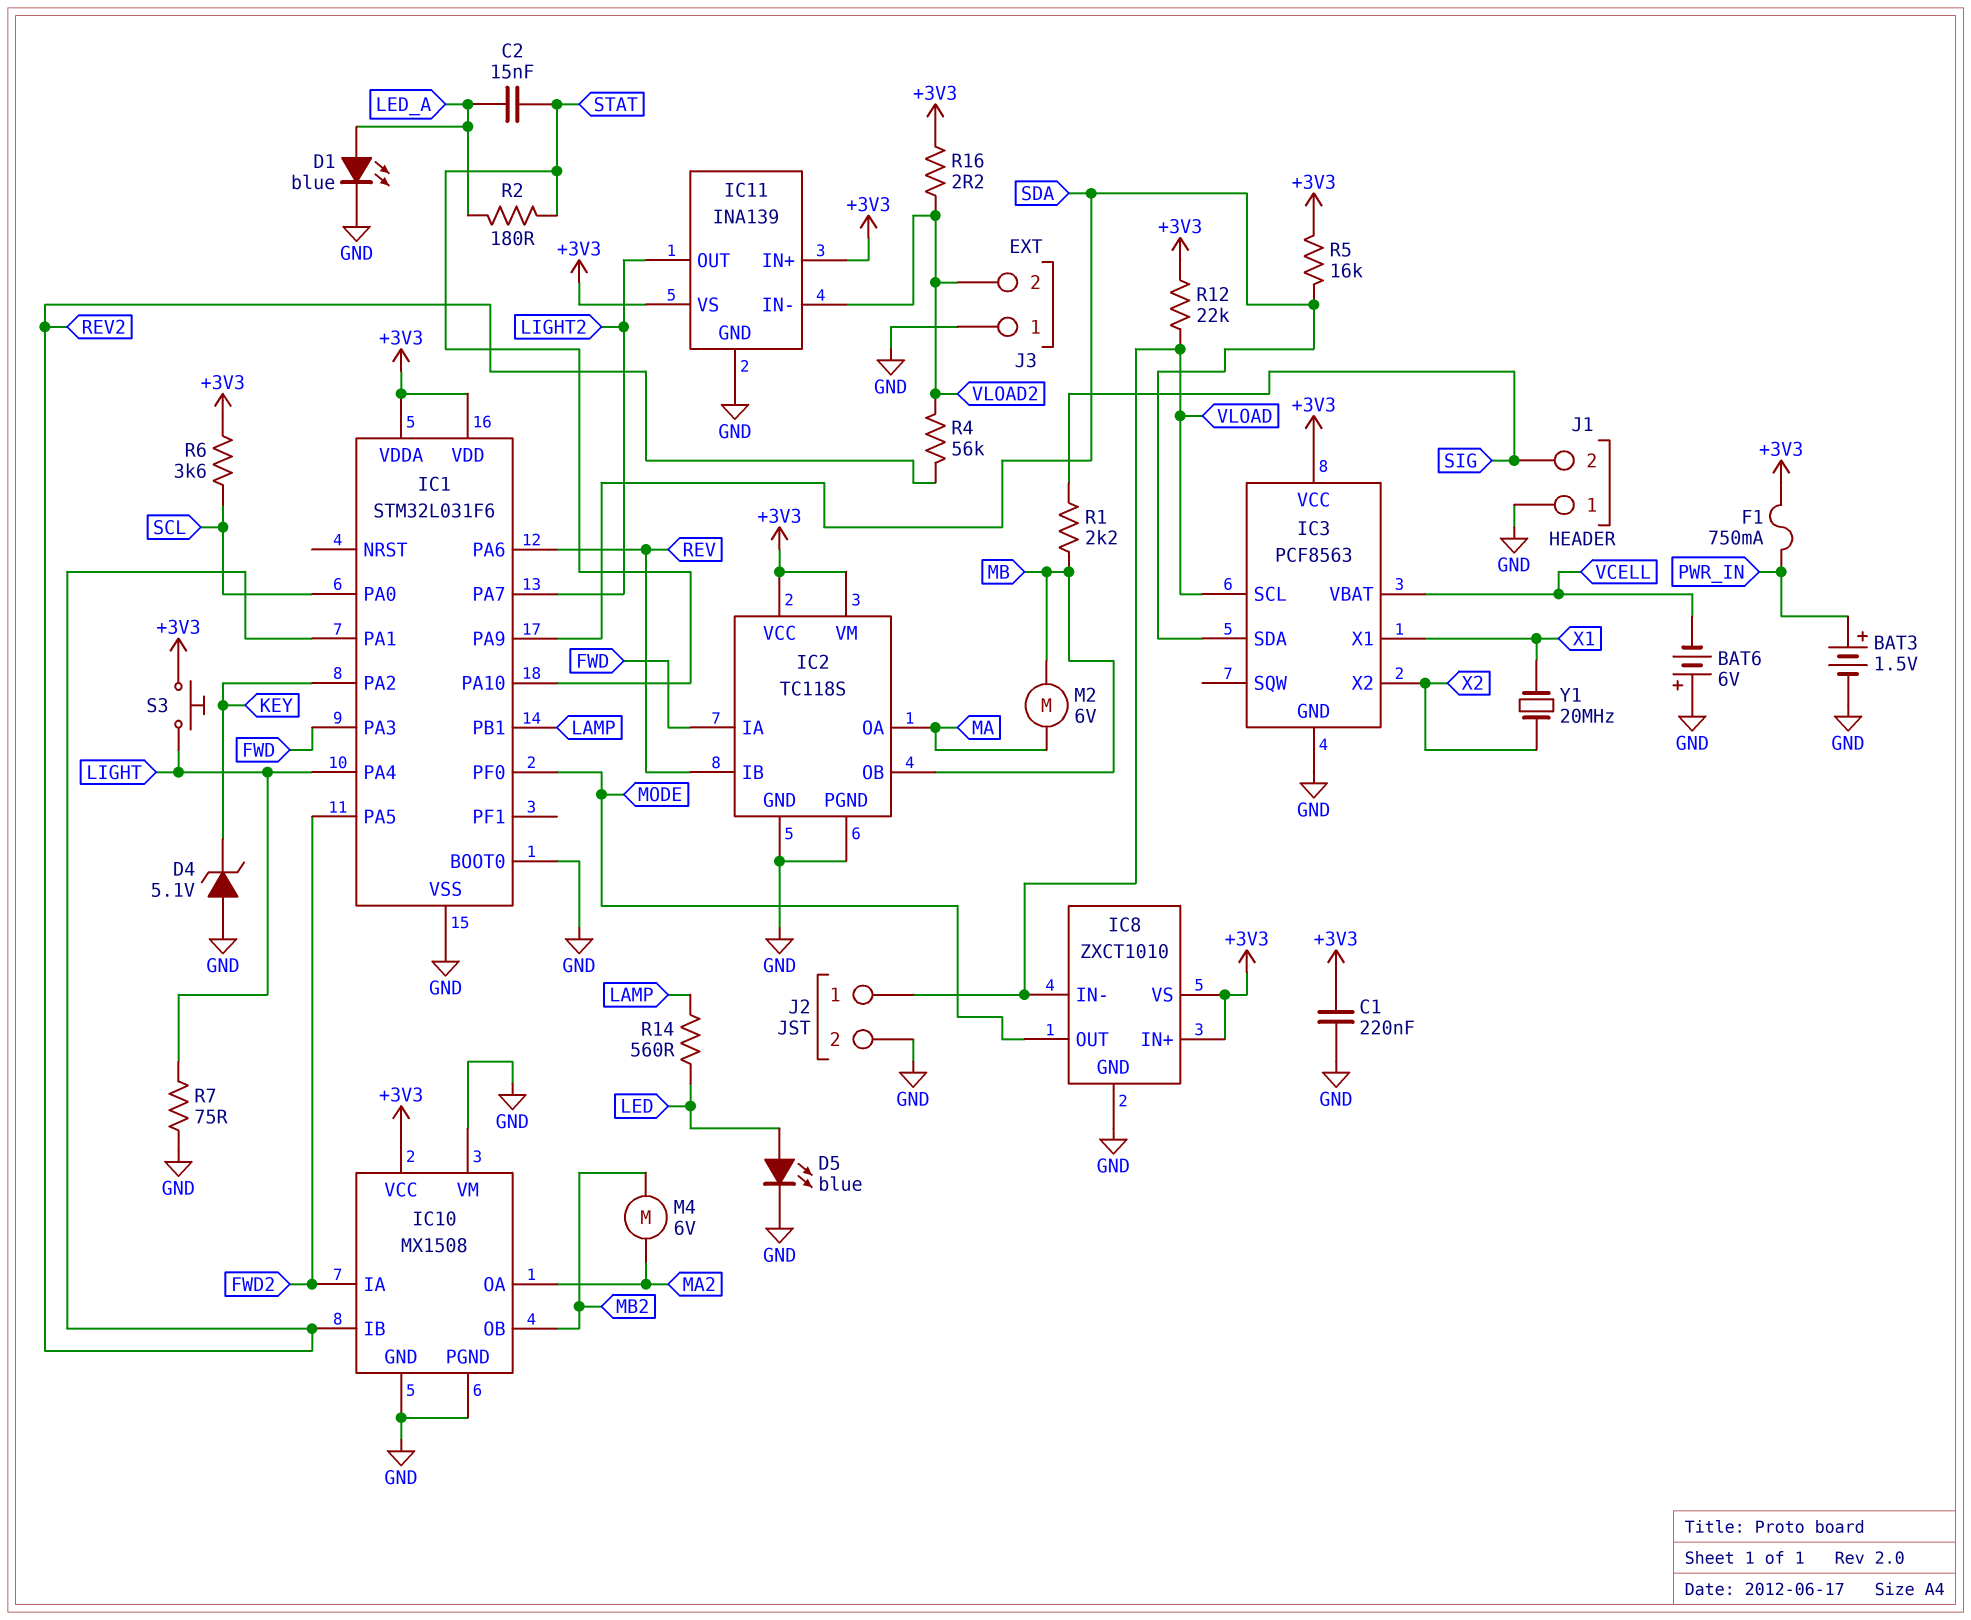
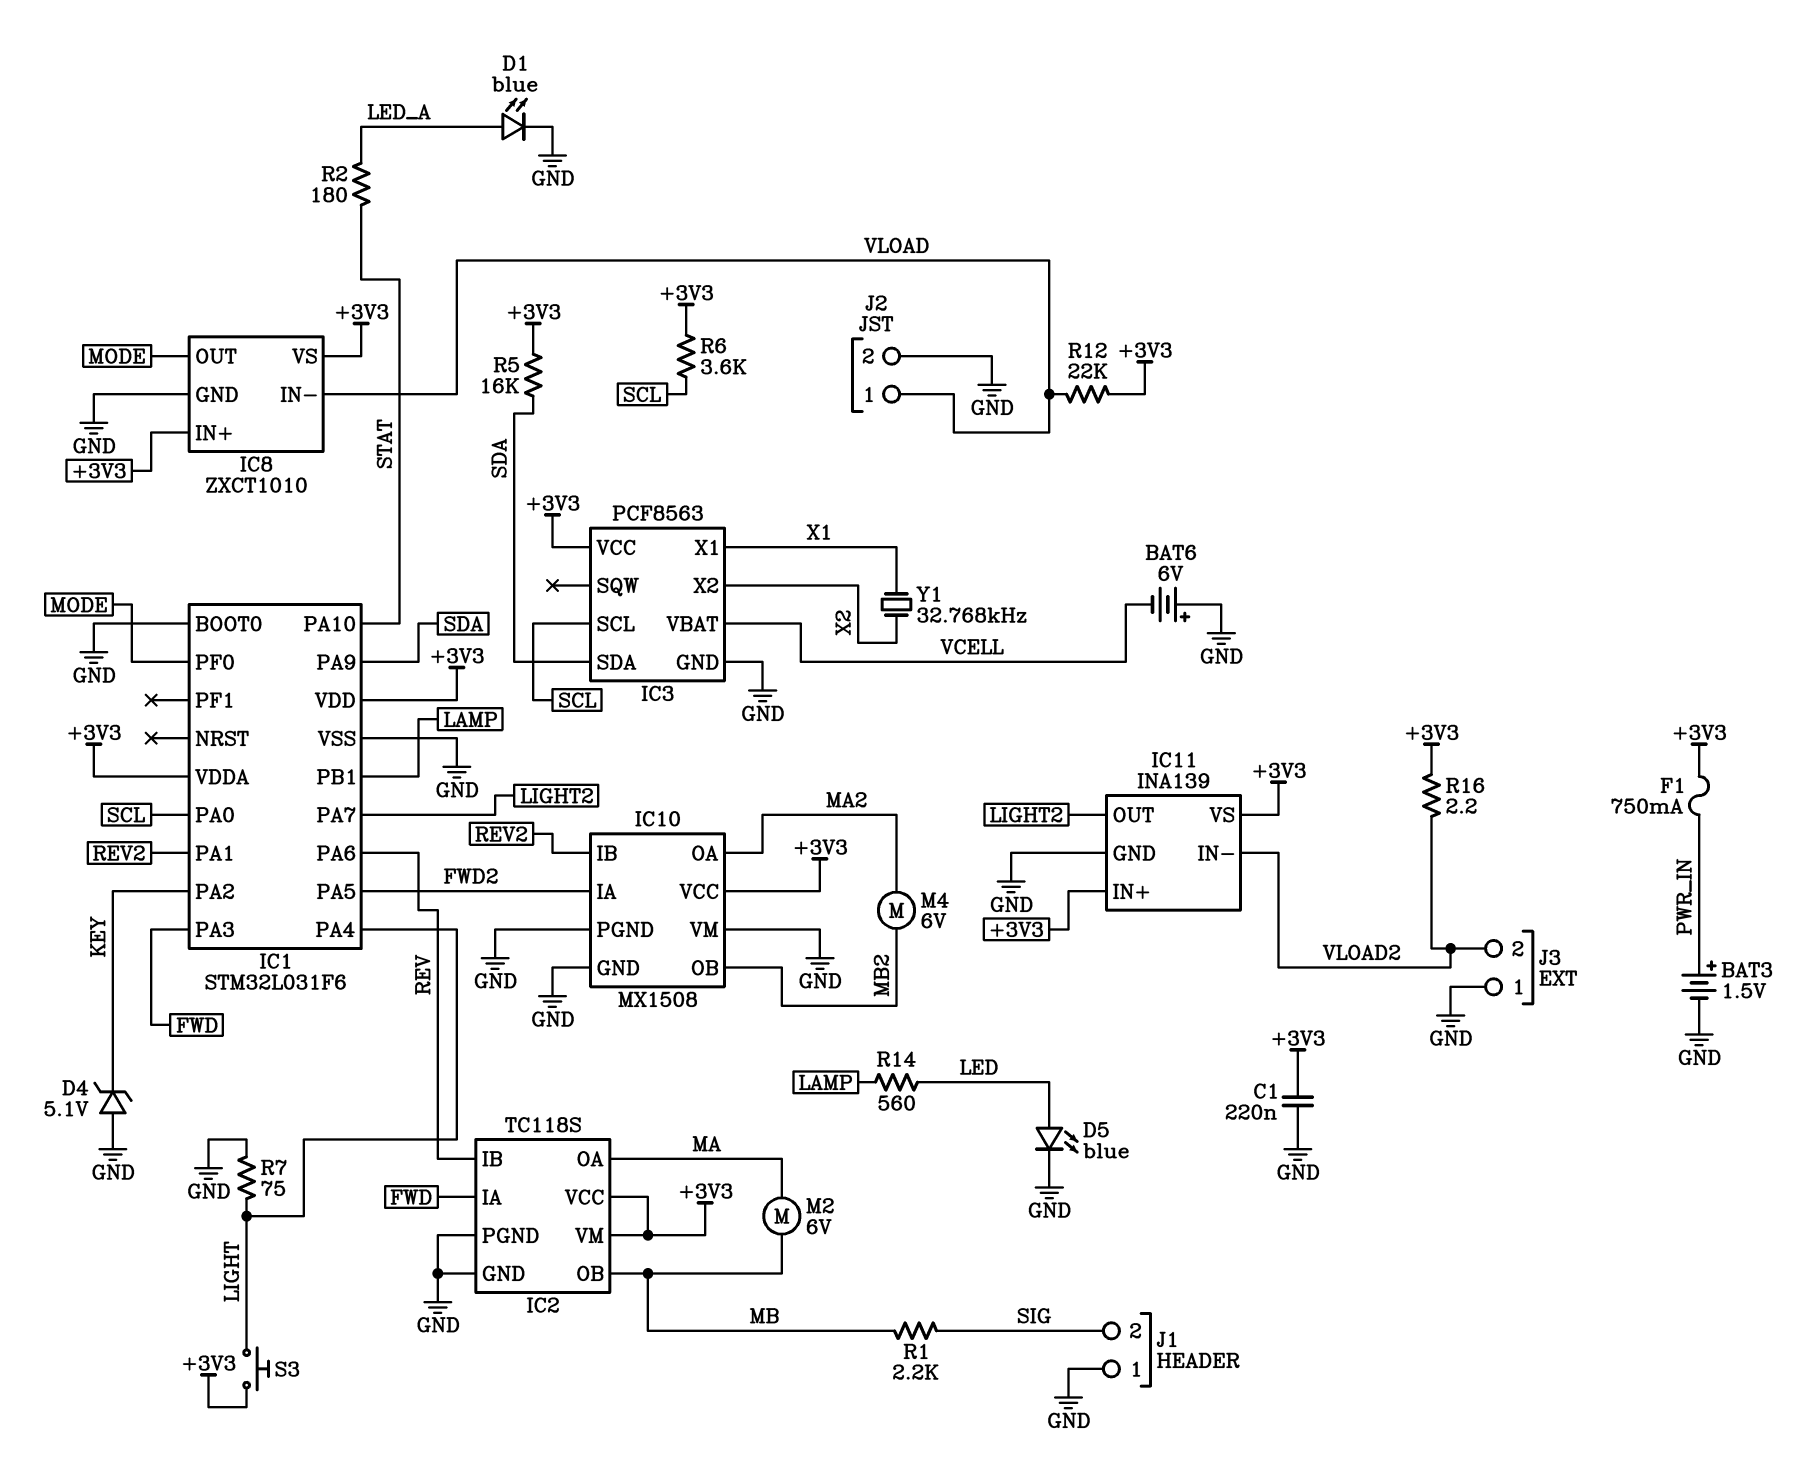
C2: 15nF (LED_A, STAT) -> none
IC3 pin SCL: VLOAD -> SCL
R4: 56k (REV2, VLOAD2) -> none
Y1: 20MHz (X1, X2) -> 32.768kHz (X1, X2)

